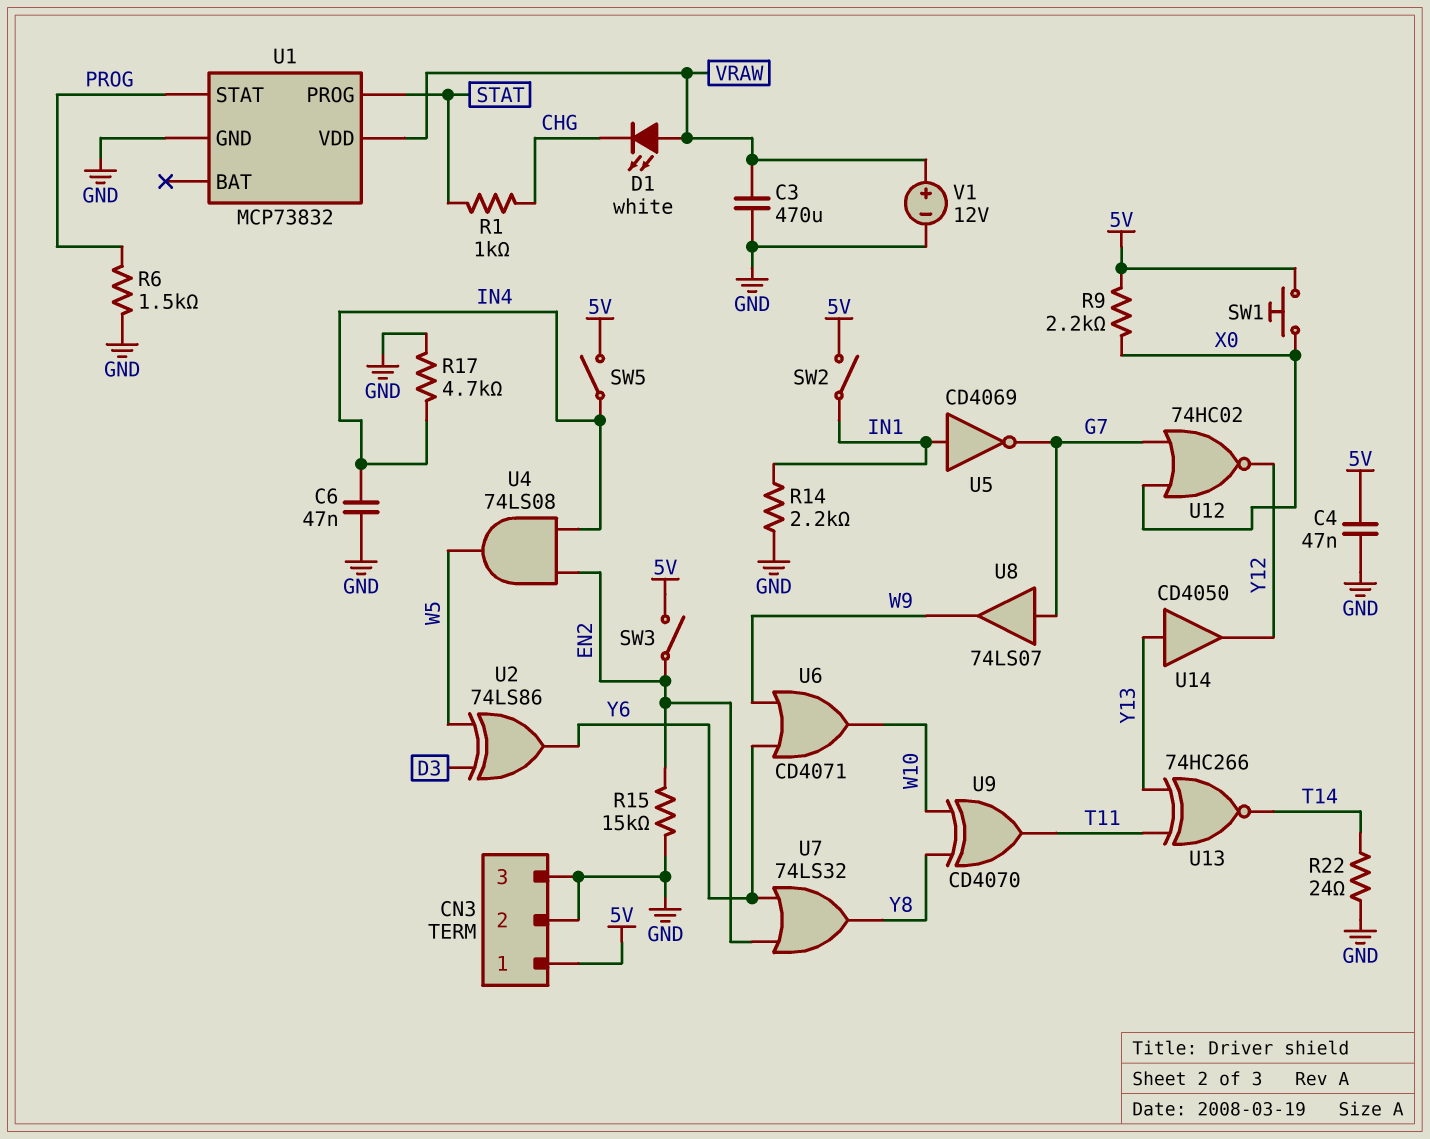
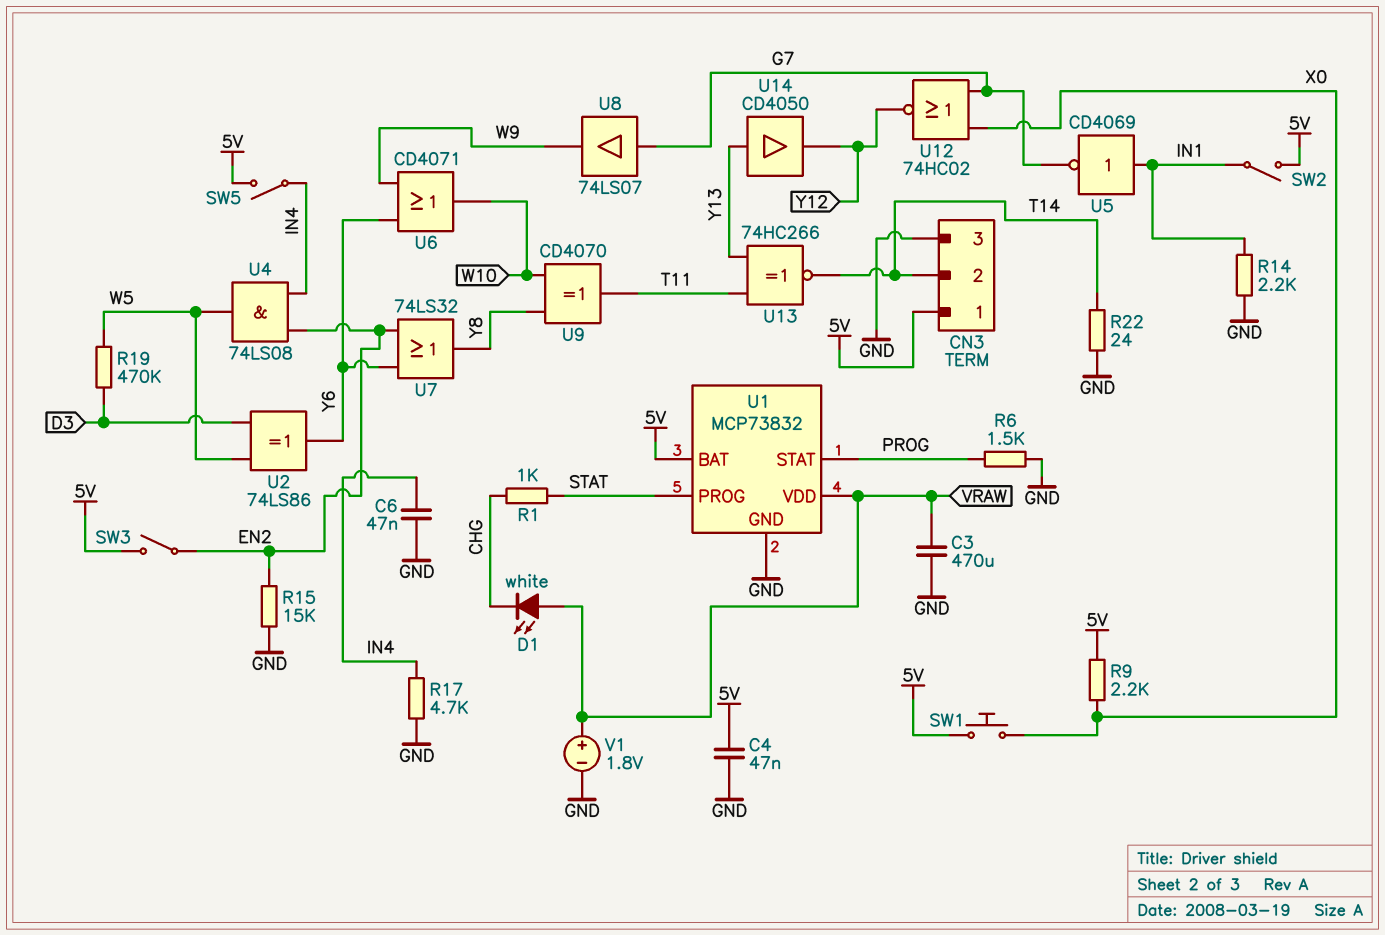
CN3 pin 2: GND -> T14
R19: none -> 470k (D3, W5)
U1 pin BAT: none -> 5V
V1: 12V (plus VRAW, minus GND) -> 1.8V (plus VRAW, minus GND)

